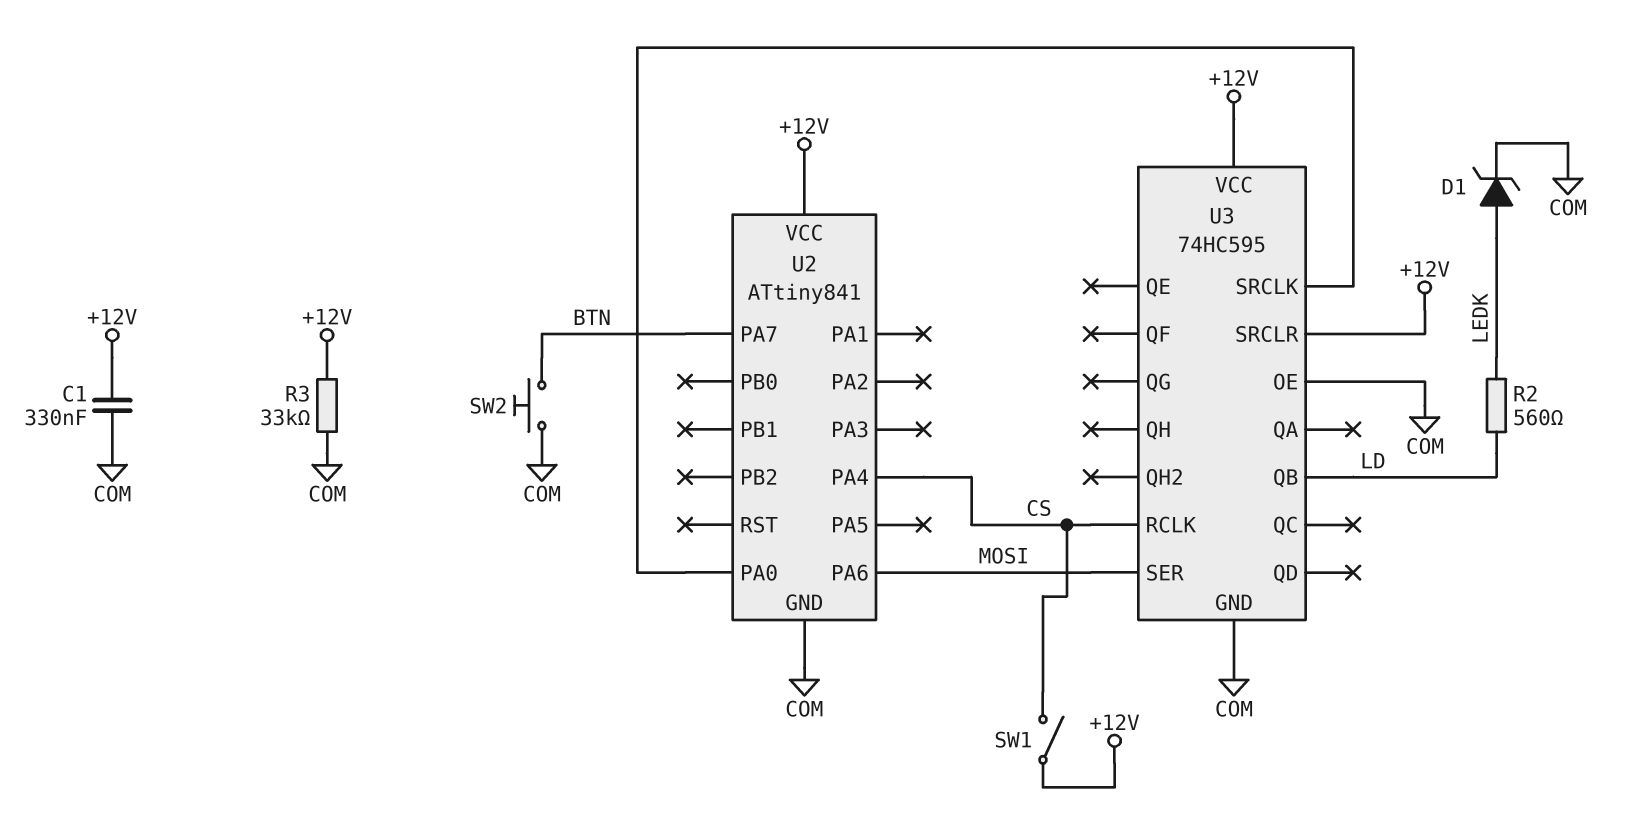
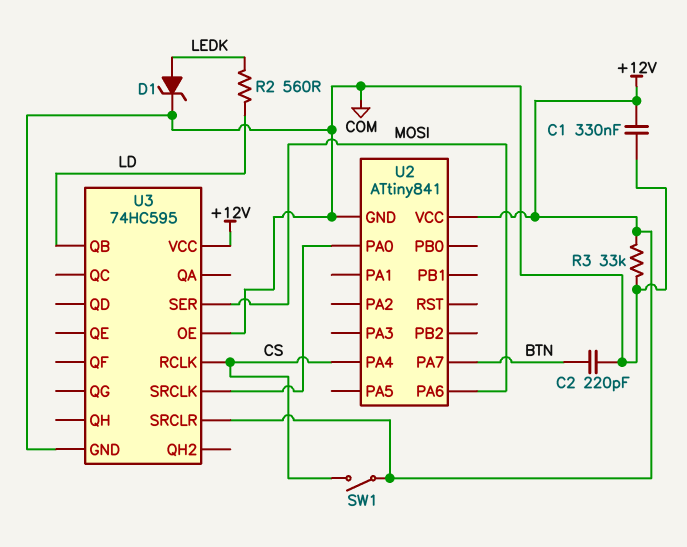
C2: none -> 220pF (BTN, COM)
SW2: button (BTN, COM) -> none

